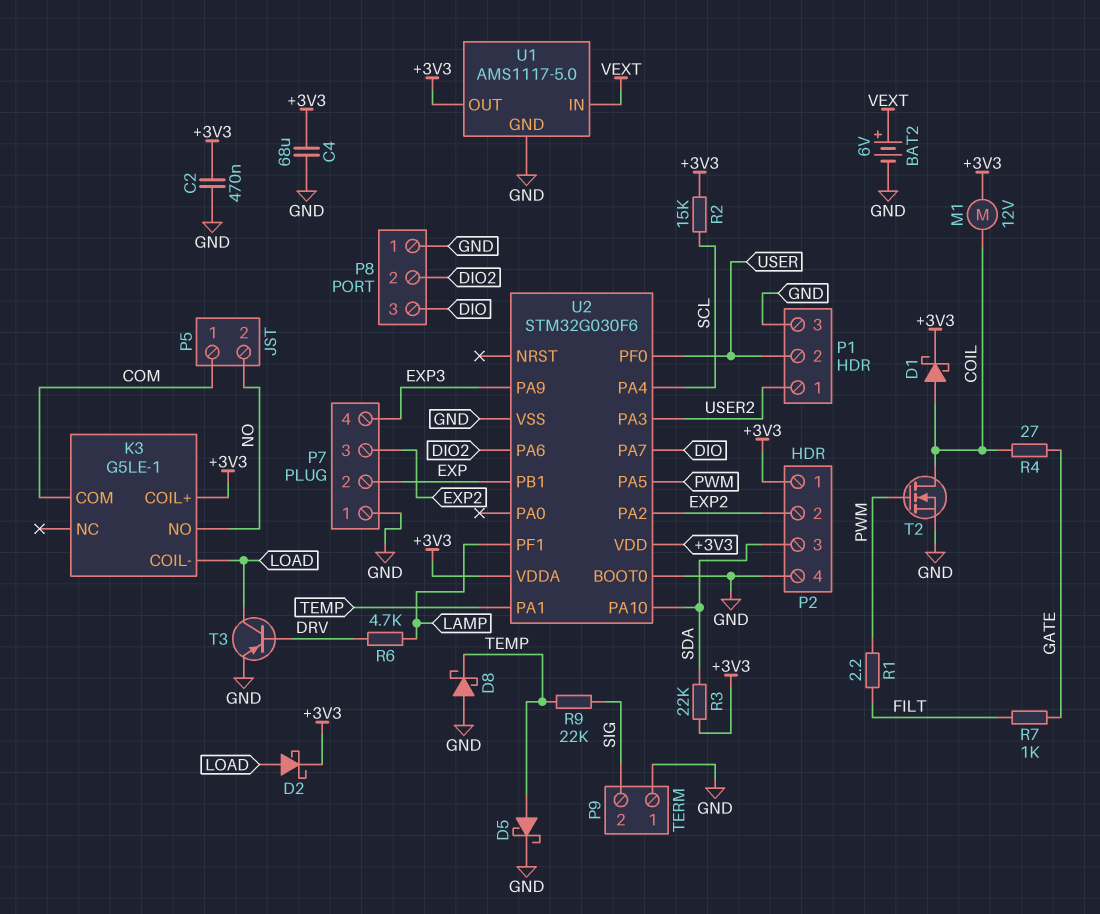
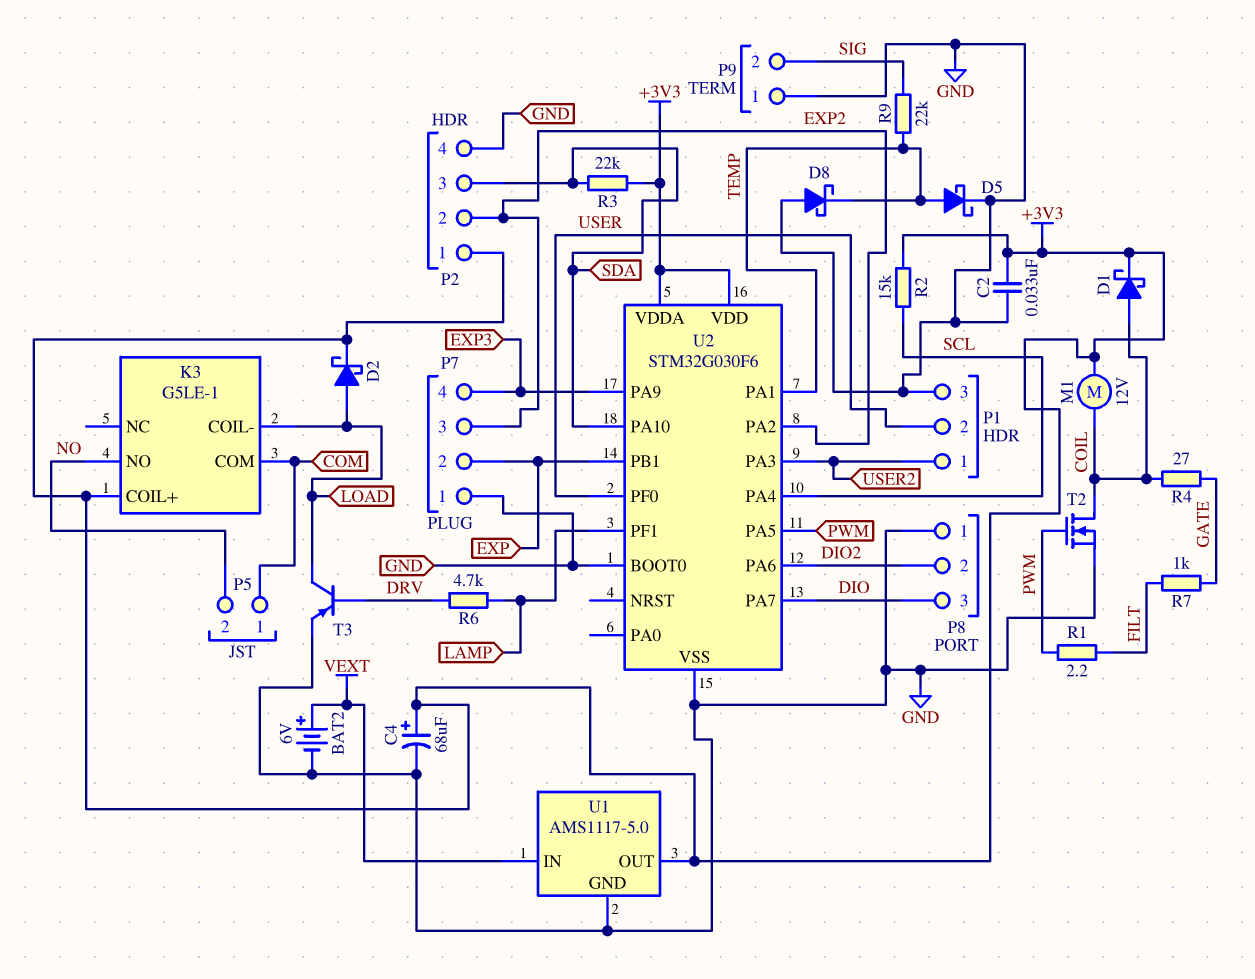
C2: 470nF (+3V3, GND) -> 33nF (+3V3, GND)
C4: 68uF (+3V3, GND) -> 68uF (plus +3V3, minus GND)

